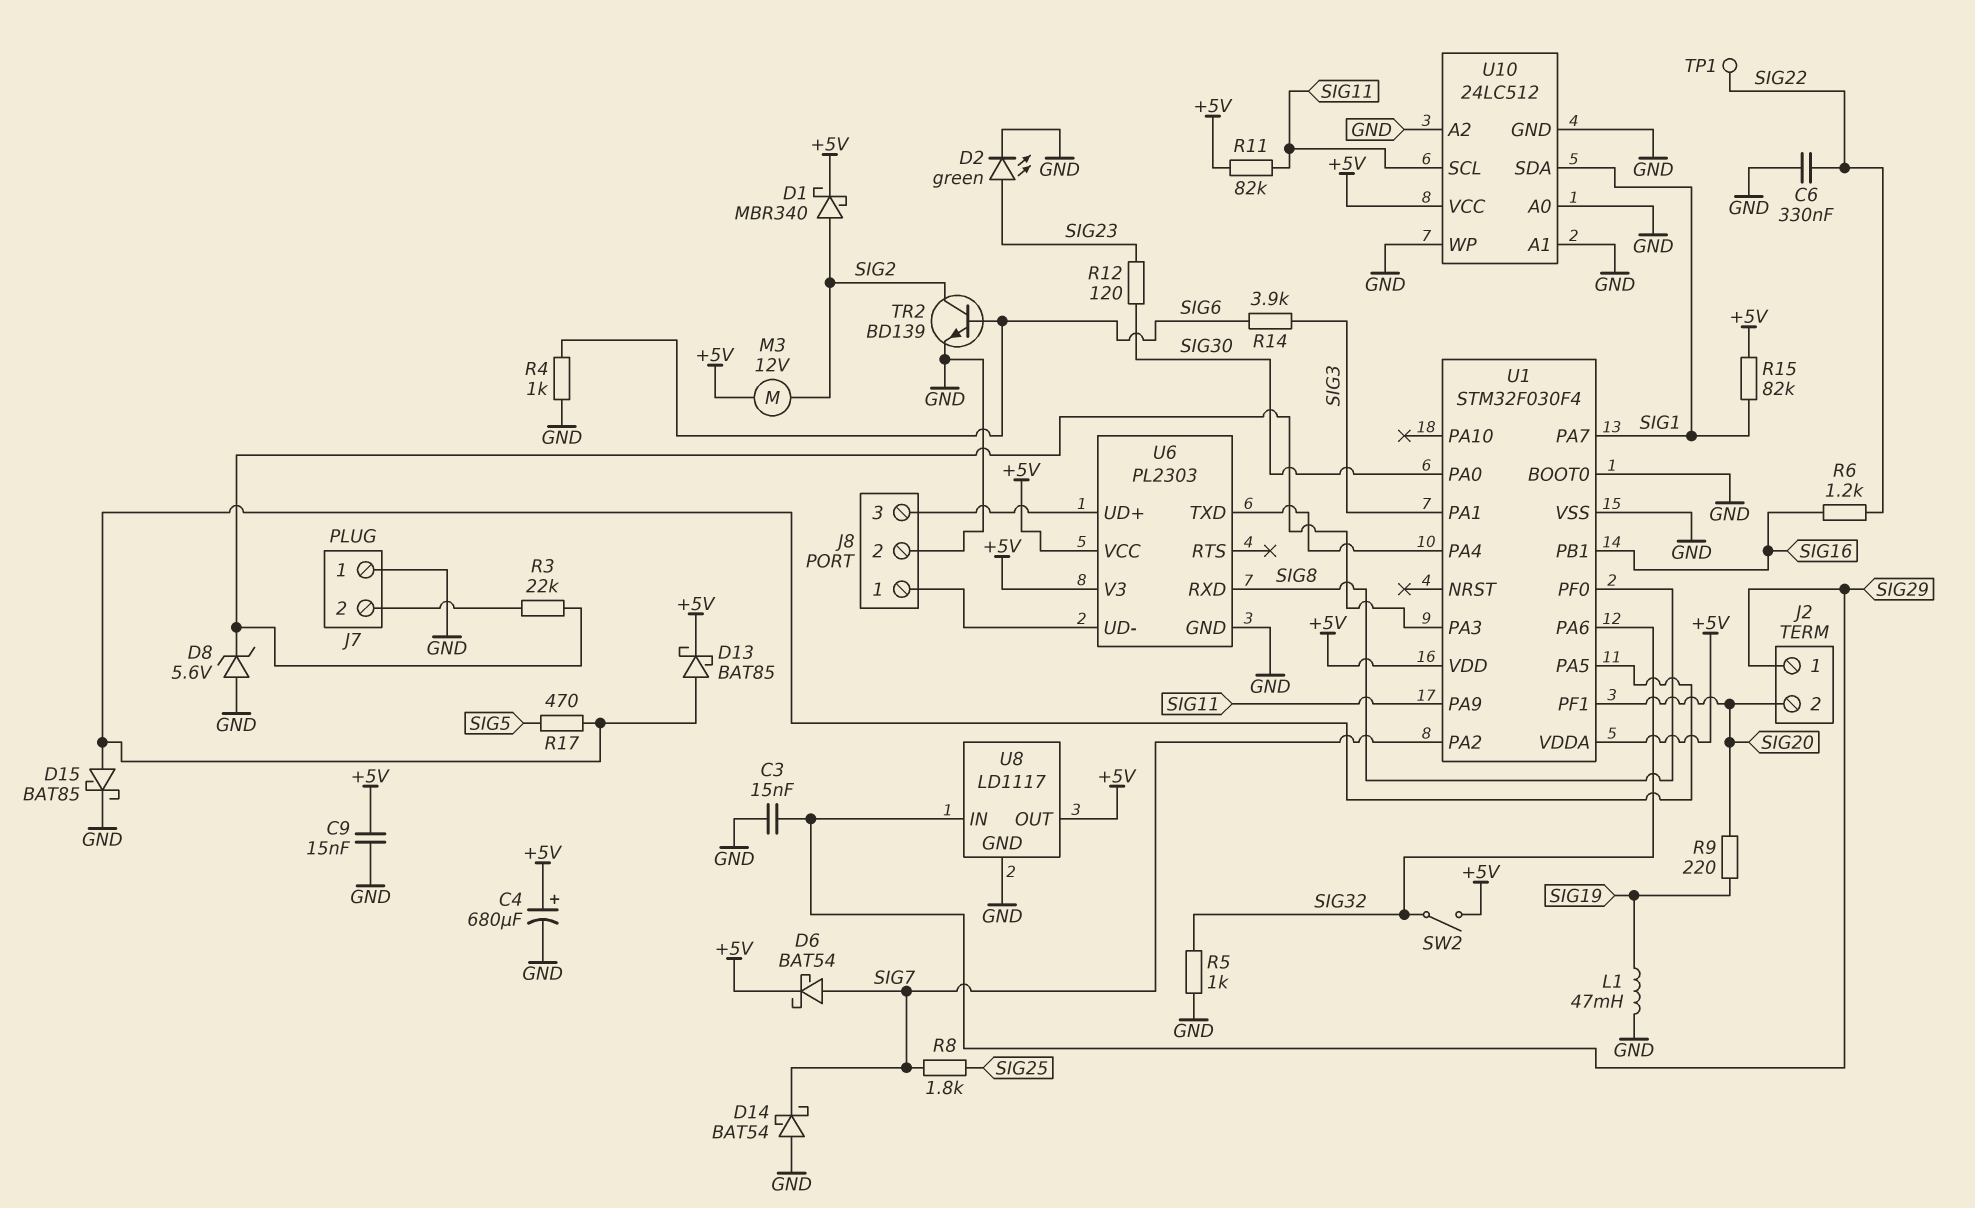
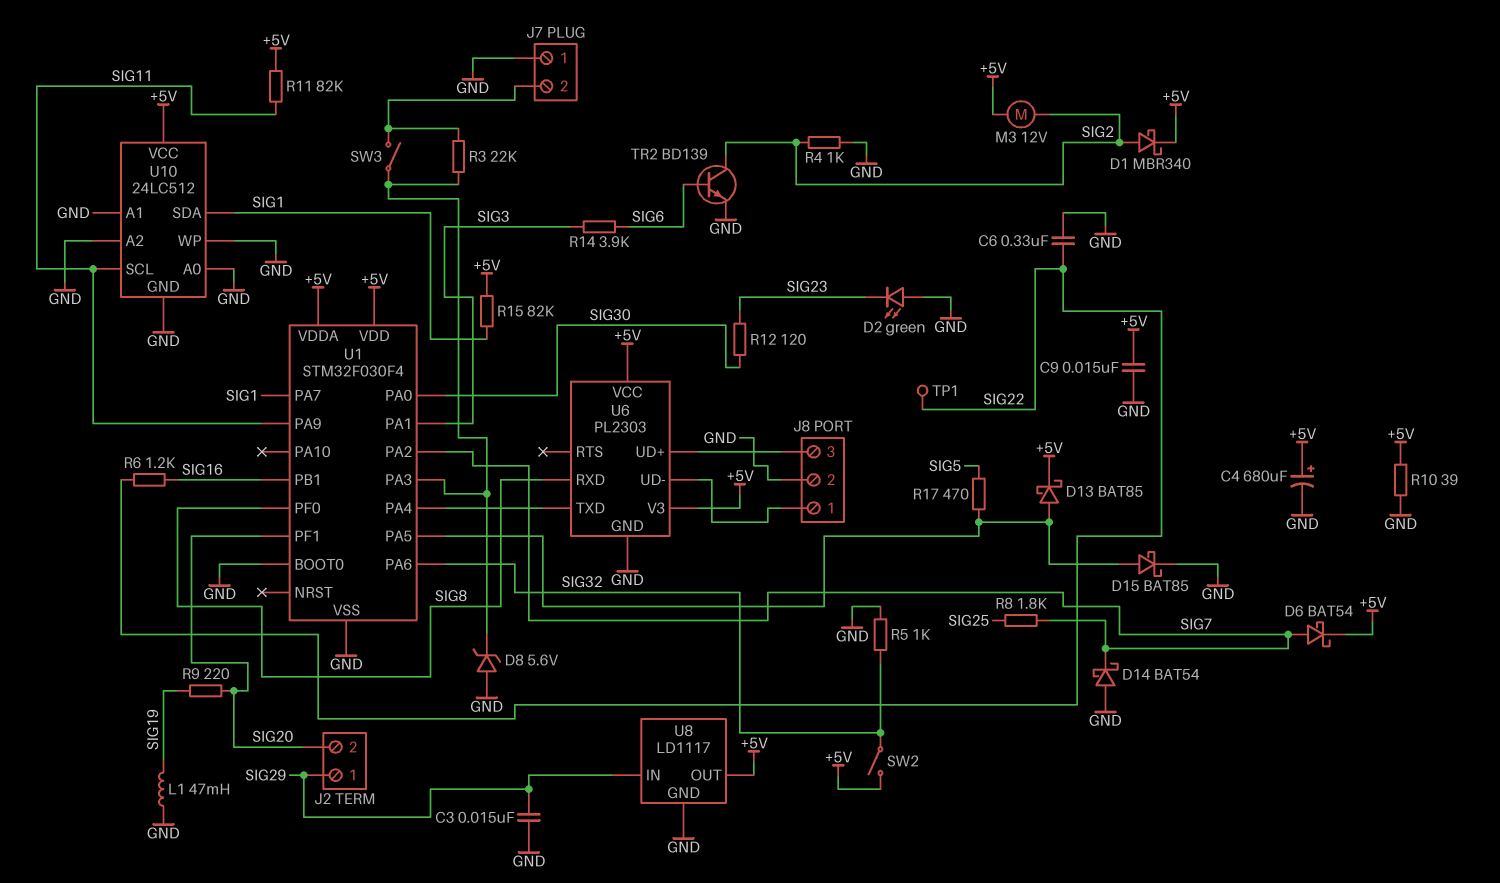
D2: LED green (A SIG23, K GND) -> LED green (A GND, K SIG23)
R4: 1k (GND, SIG6) -> 1k (GND, SIG2)
R10: none -> 39 (+5V, GND)
SW3: none -> switch (J7/2, U1/PA3)

